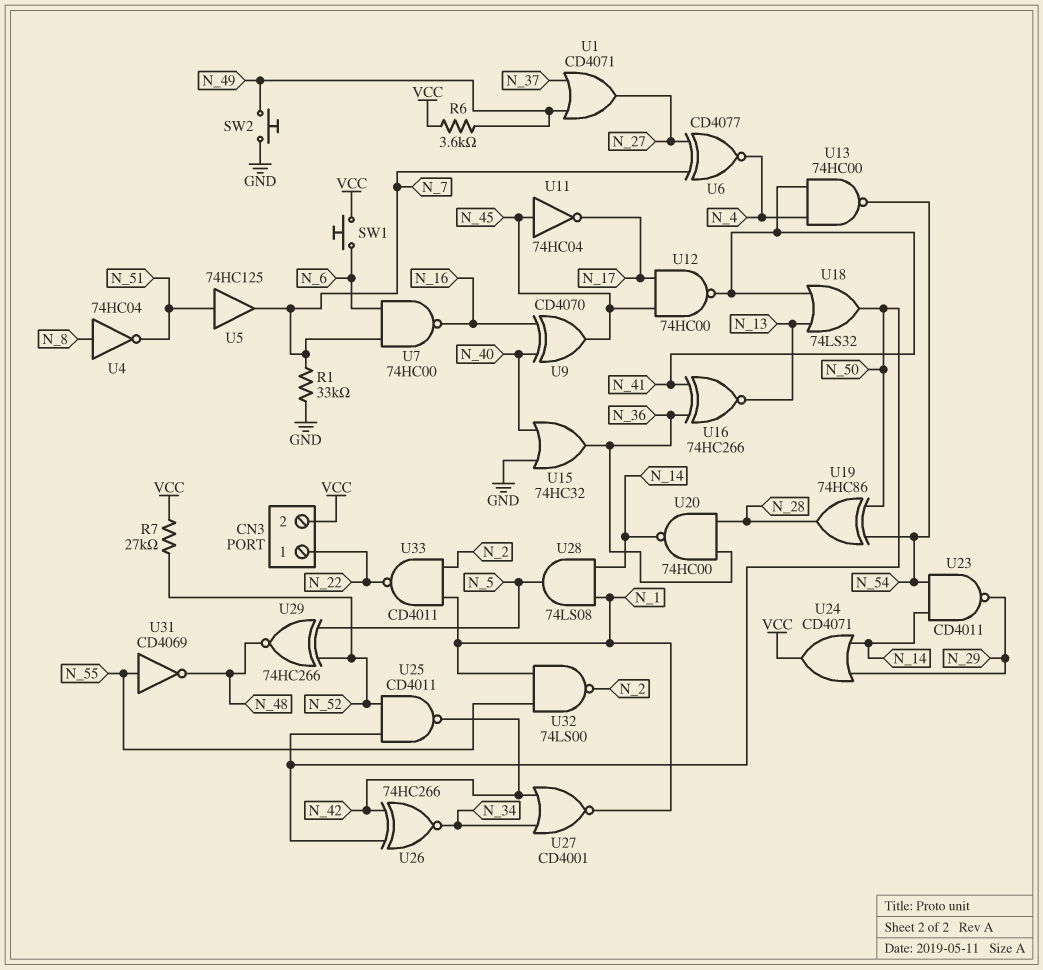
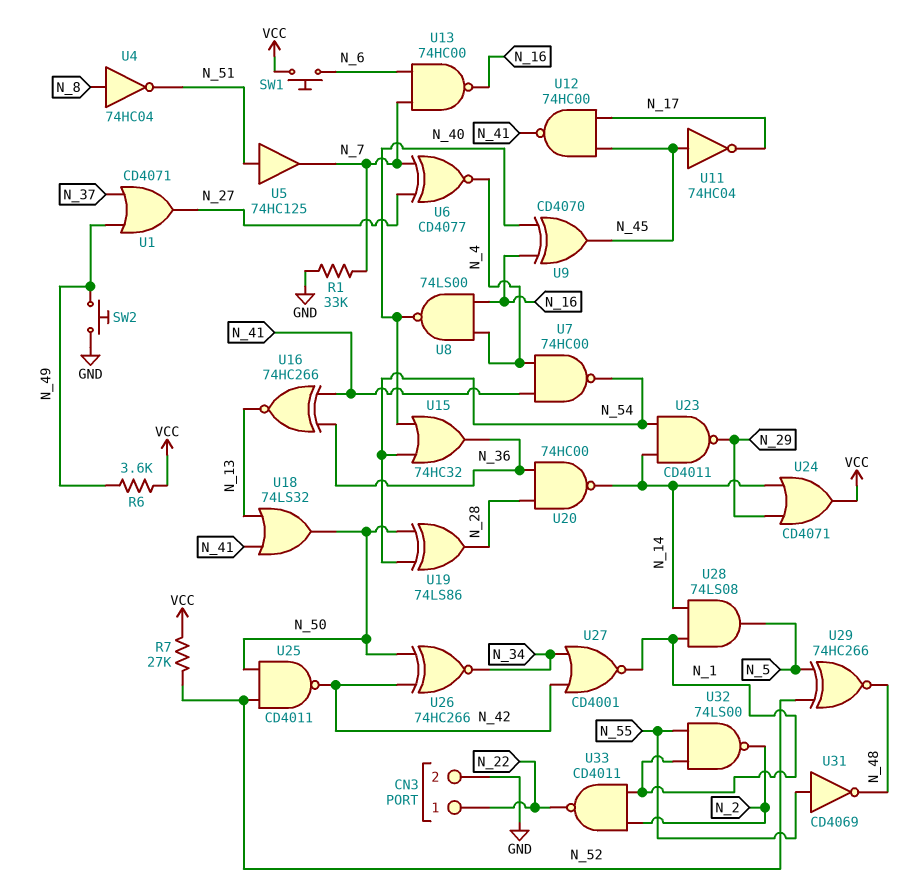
CN3 pin 2: VCC -> GND
U7: NAND 74HC00 (in N_6, in N_7, out N_16) -> NAND 74HC00 (in N_4, in N_41, out N_54)
U8: none -> NAND 74LS00 (in N_4, in N_16, out N_40)
U13: NAND 74HC00 (in N_4, in N_41, out N_54) -> NAND 74HC00 (in N_6, in N_7, out N_16)
U15: OR 74HC32 (in GND, in N_40, out N_36) -> OR 74HC32 (in N_40, in N_54, out N_36)
U19: XOR 74HC86 (in N_50, in N_54, out N_28) -> XOR 74LS86 (in N_50, in N_54, out N_28)

